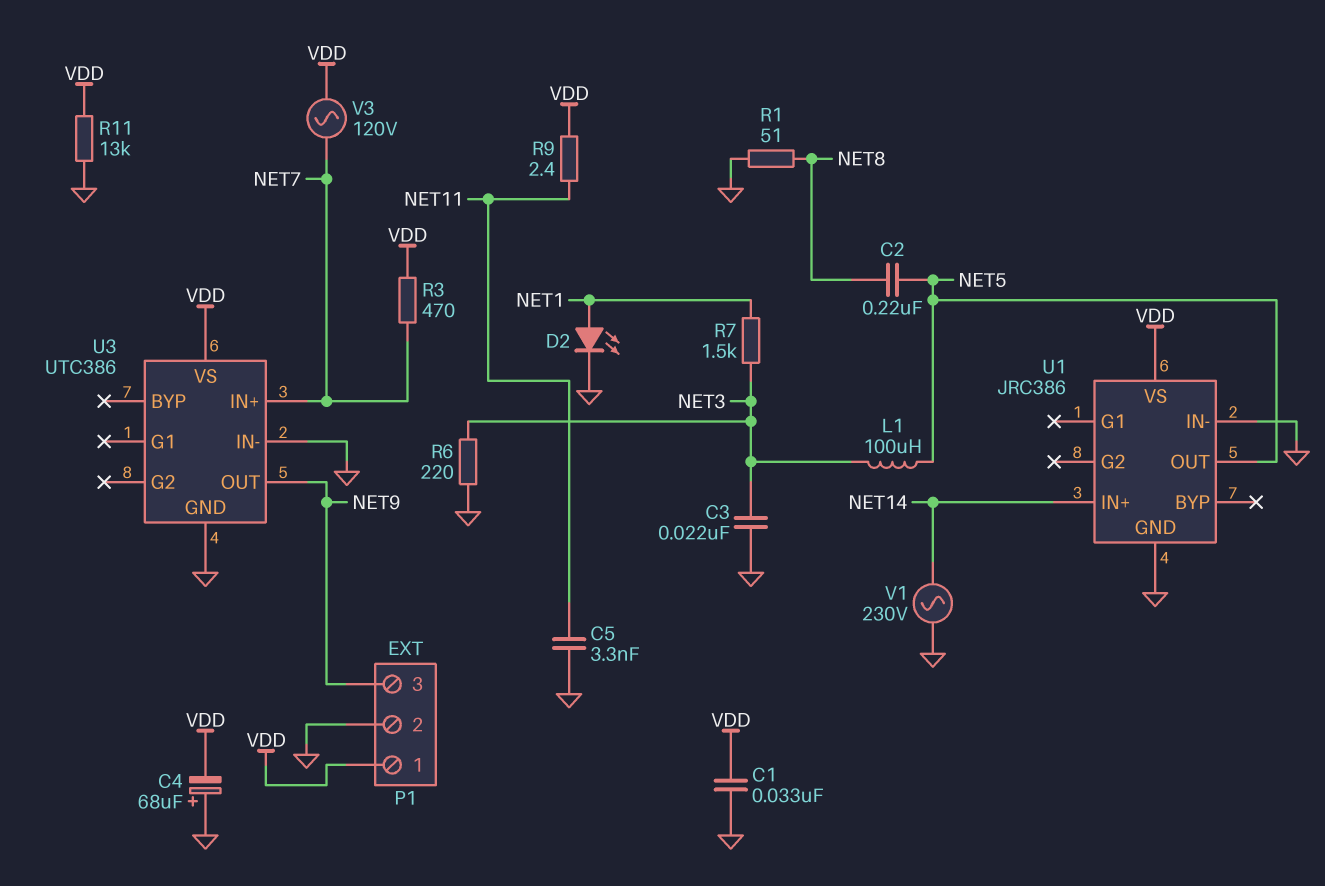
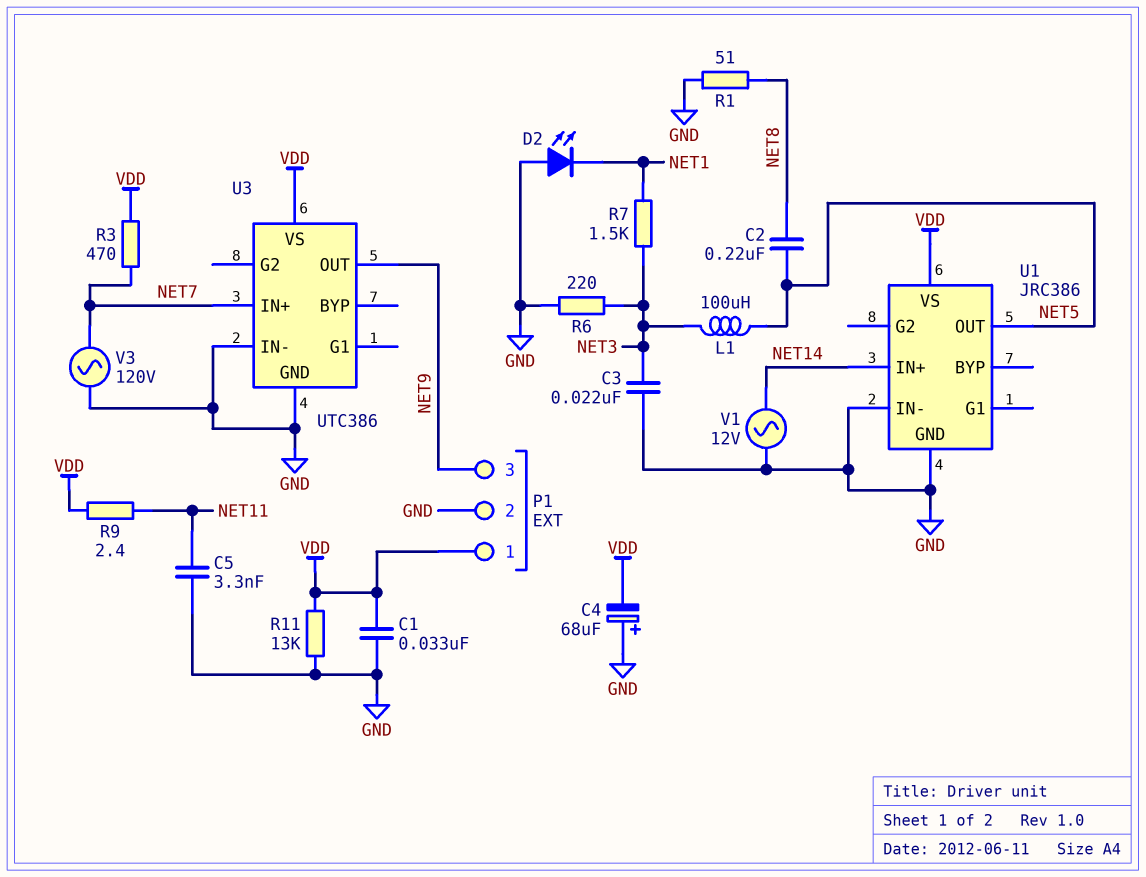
D2: LED (A NET1, K GND) -> LED (A GND, K NET1)
V1: AC 230V (GND, NET14) -> AC 12V (GND, NET14)
V3: AC 120V (NET7, VDD) -> AC 120V (GND, NET7)

